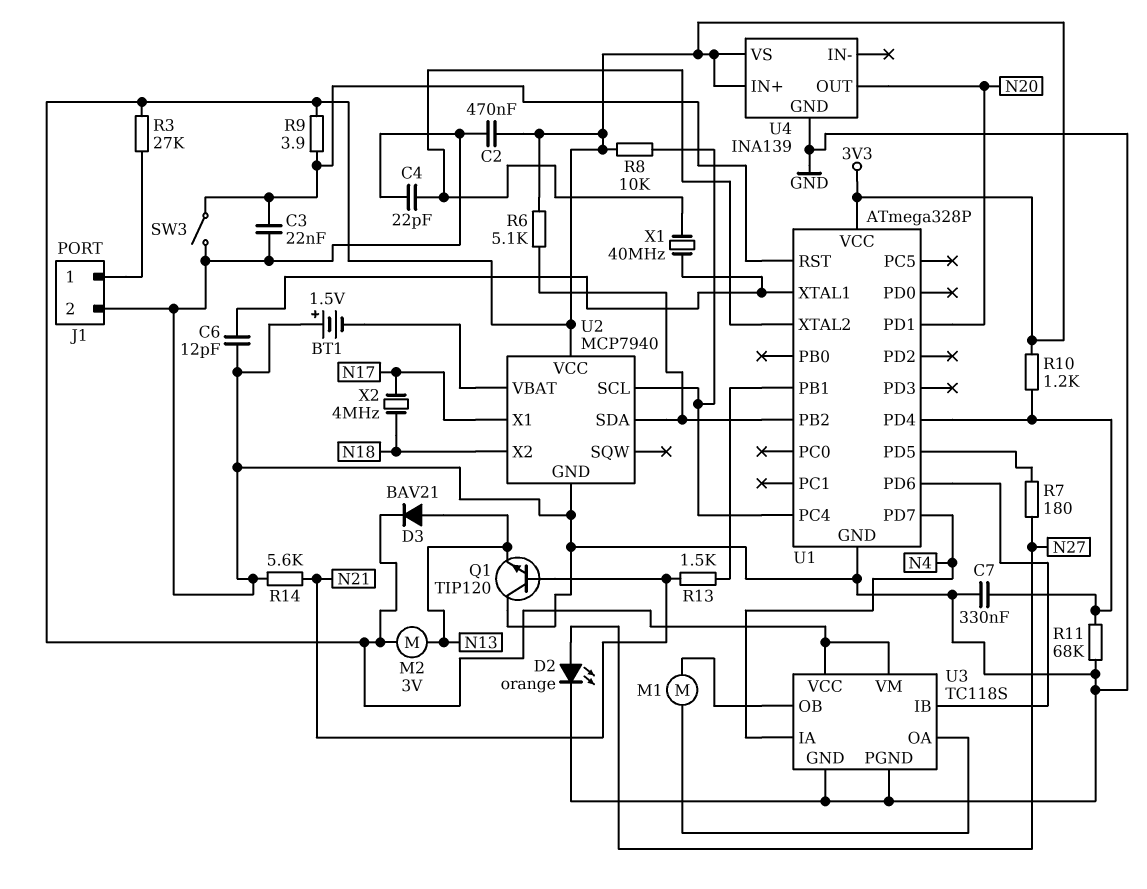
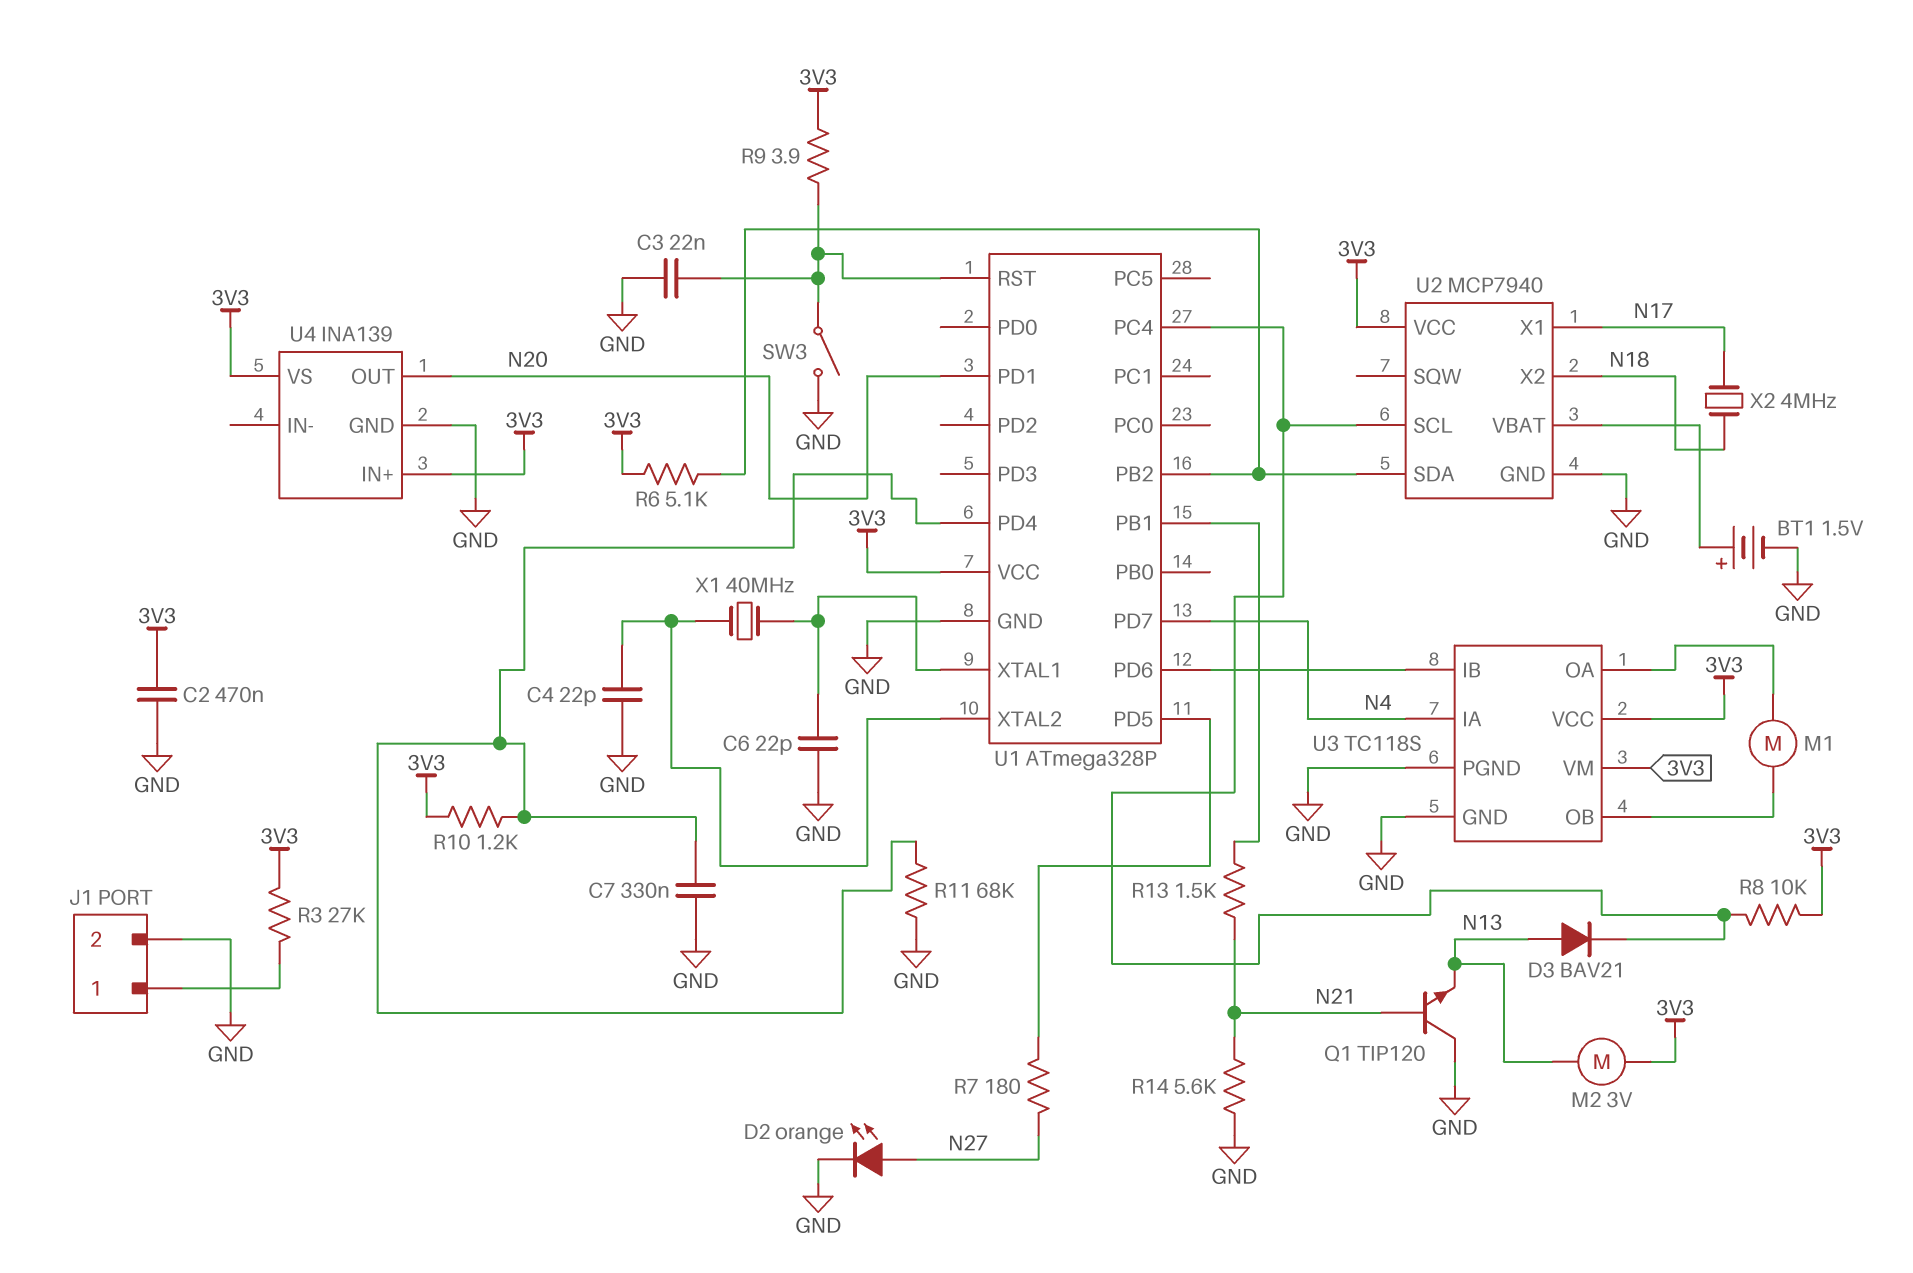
BT1: 1.5V (plus GND, minus U2/VBAT) -> 1.5V (plus U2/VBAT, minus GND)
C6: 12pF (GND, U1/XTAL1) -> 22pF (GND, U1/XTAL1)
D3: diode BAV21 (A N13, K 3V3) -> diode BAV21 (A N13, K U1/PC4)

